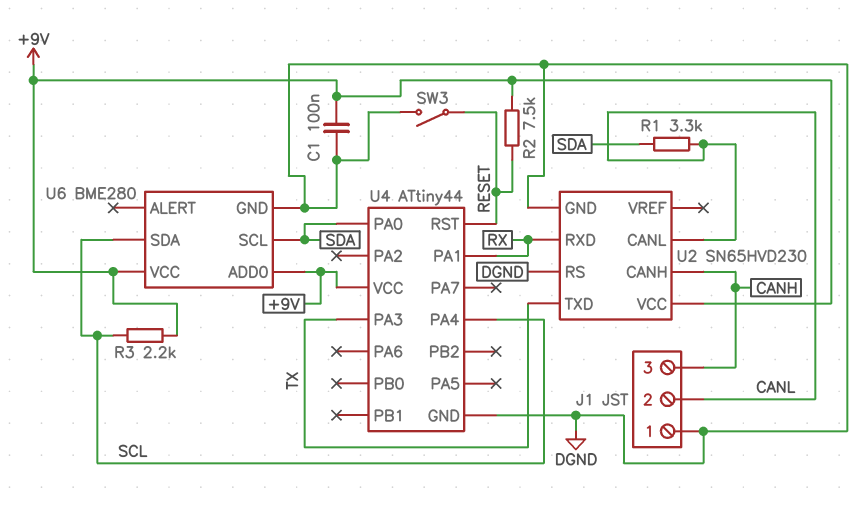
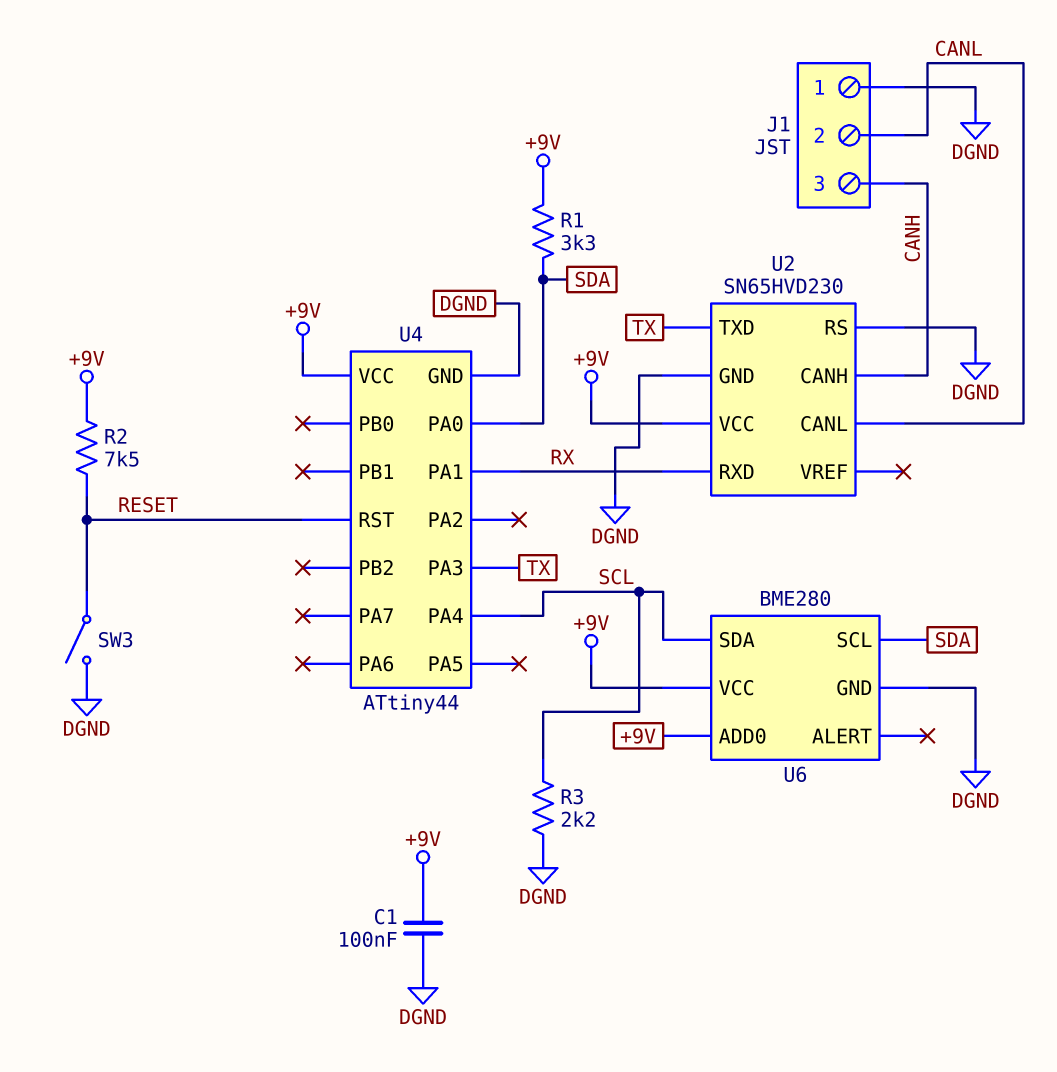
R1: 3.3k (CANL, SDA) -> 3.3k (+9V, SDA)
R3: 2.2k (+9V, SCL) -> 2.2k (DGND, SCL)

